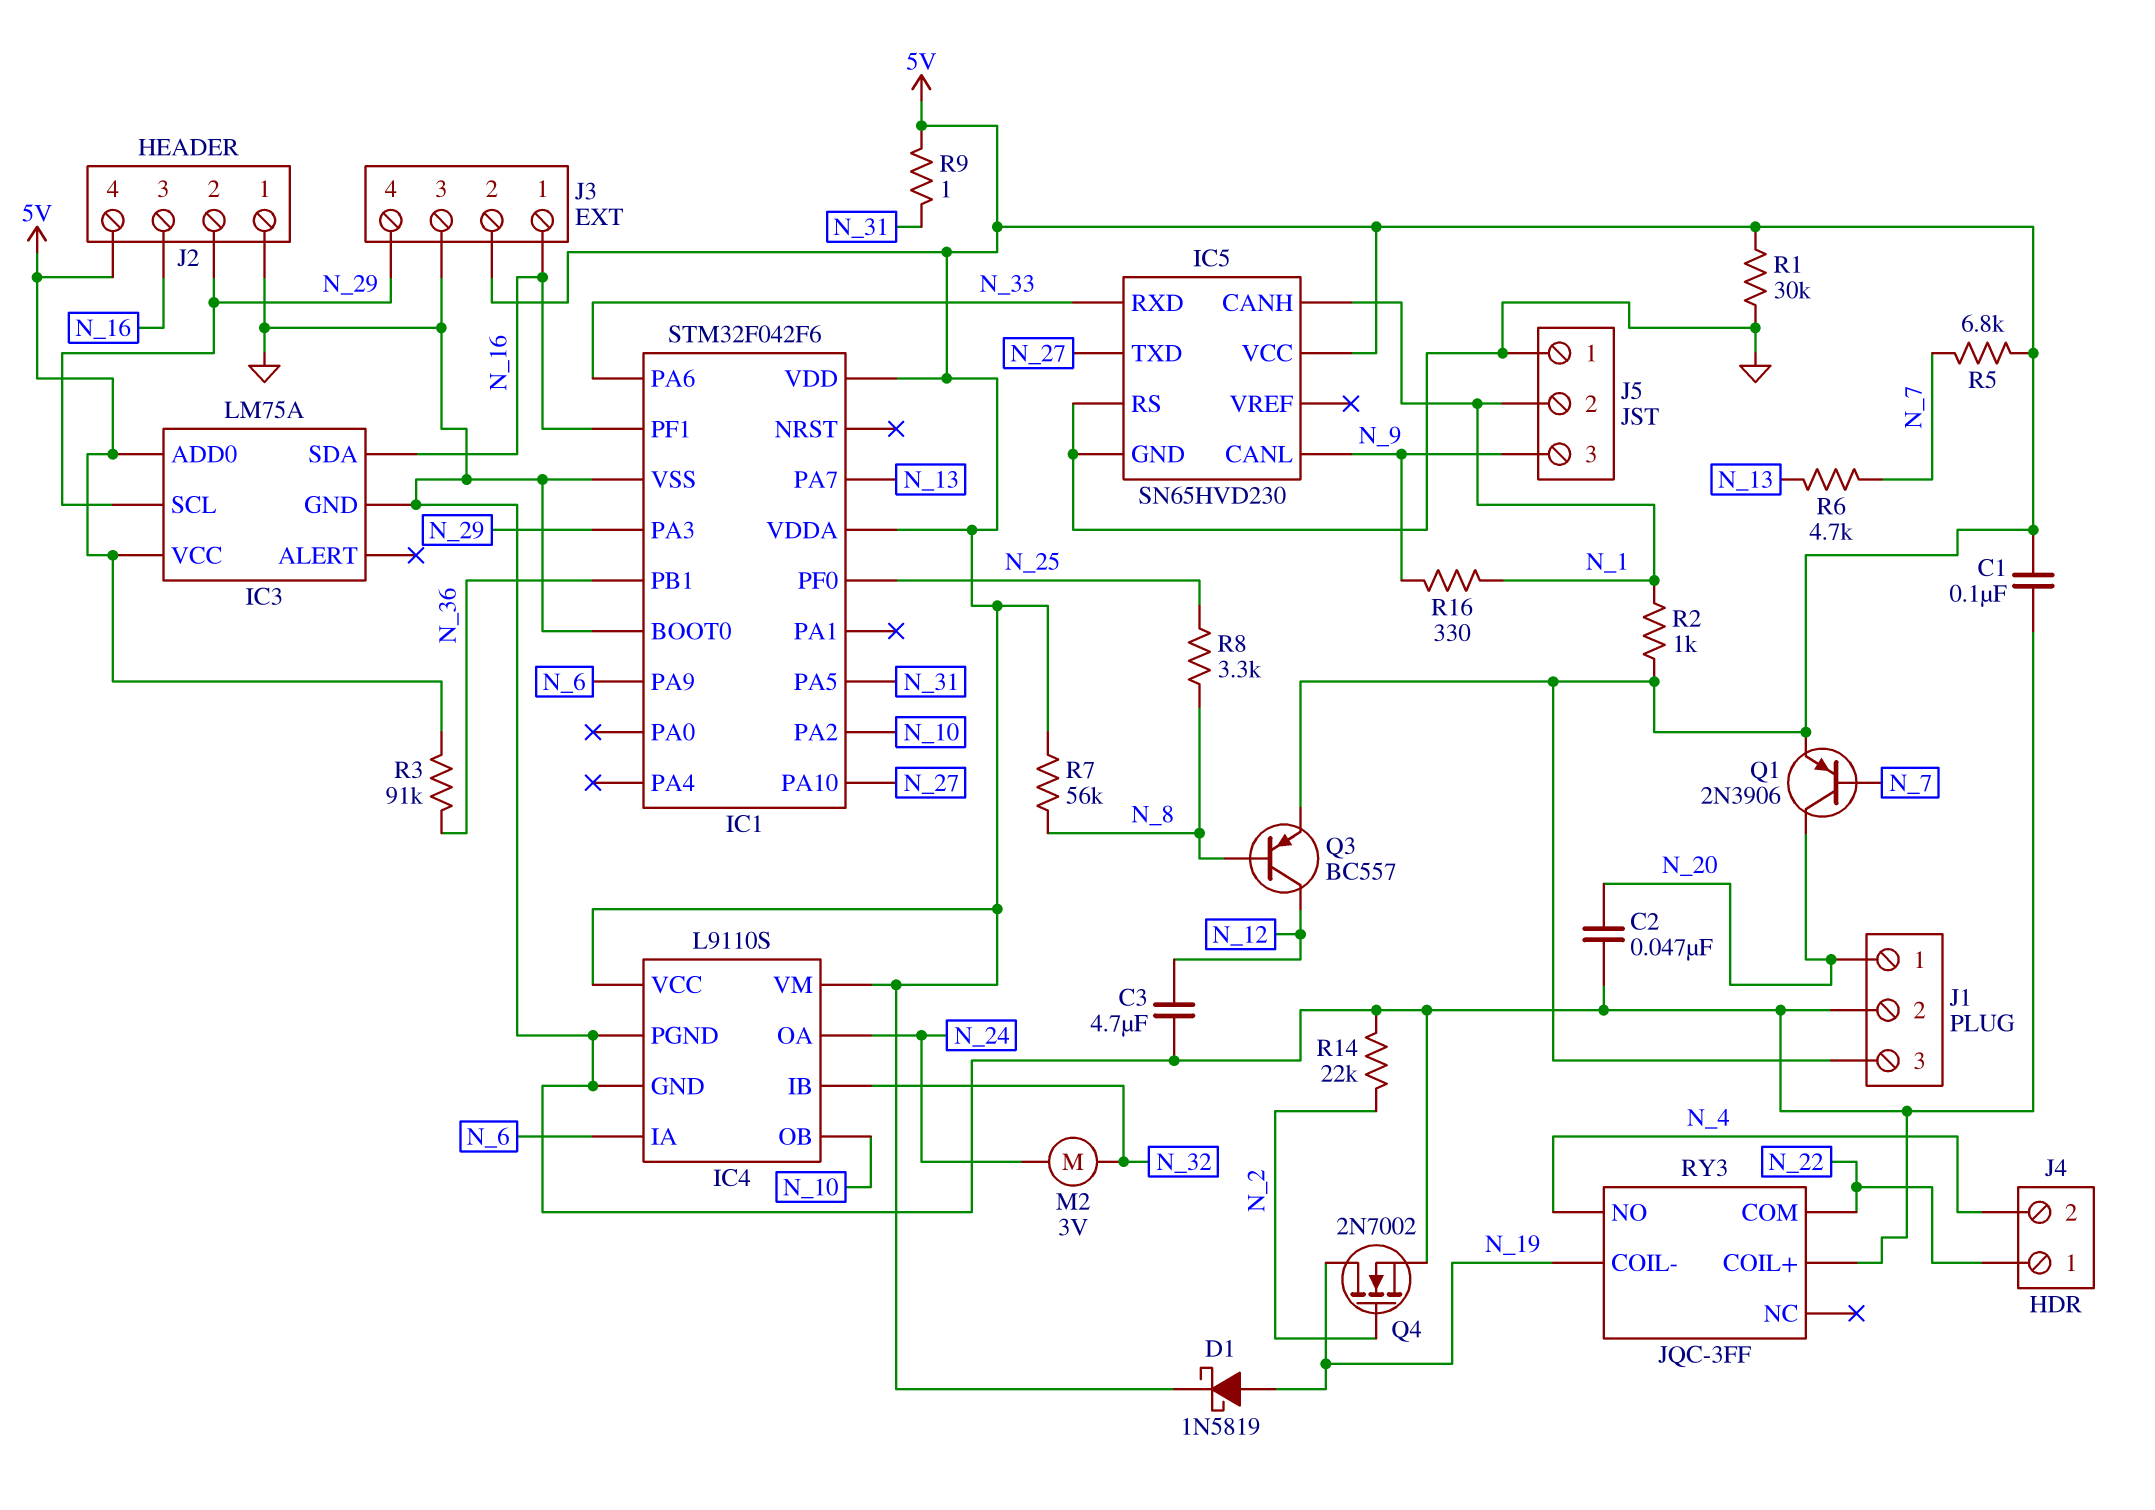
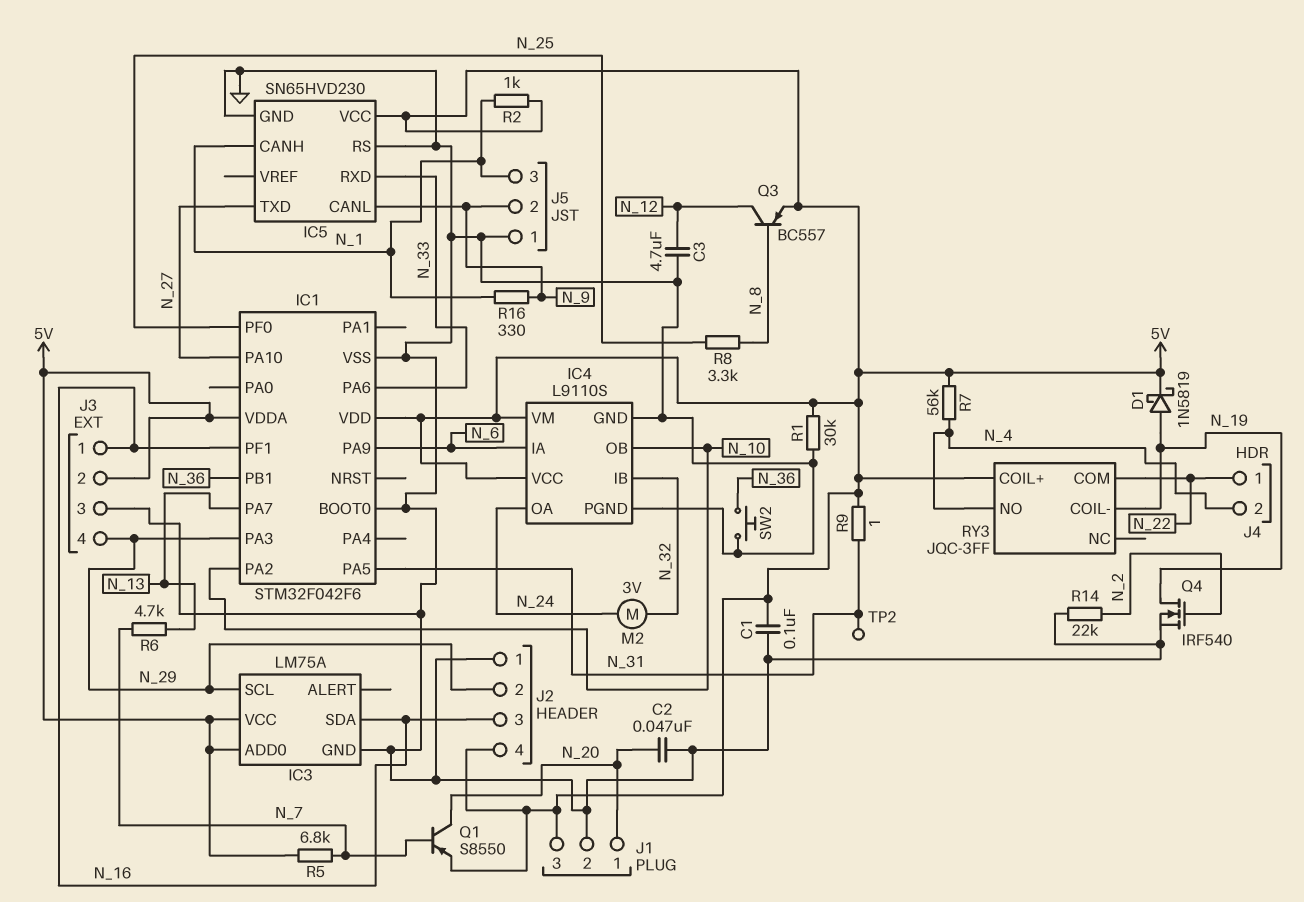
J5 pin 2: N_1 -> N_9
J5 pin 3: N_9 -> N_1
Q1: PNP 2N3906 (B N_7, C N_20, E 5V) -> PNP S8550 (B N_7, C N_20, E 5V)
Q4: NMOS 2N7002 (G N_2, D N_19, S GND) -> NMOS IRF540 (G N_2, D N_19, S GND)
R3: 91k (5V, N_36) -> none
R7: 56k (5V, N_8) -> 56k (5V, N_4)
RY3 pin COIL+: GND -> 5V
SW2: none -> button (GND, N_36)
TP2: none -> test point (N_31)

